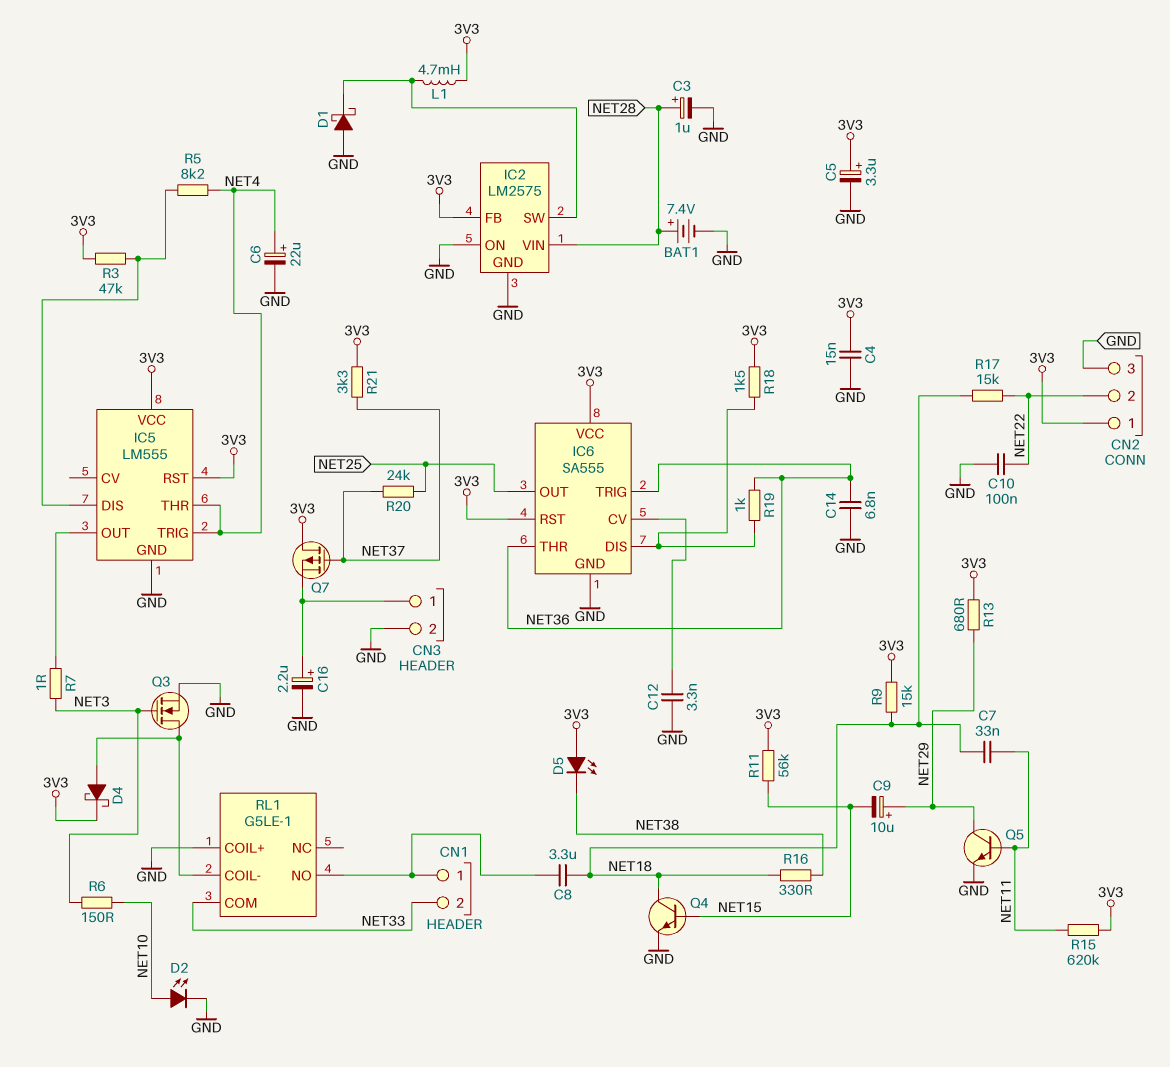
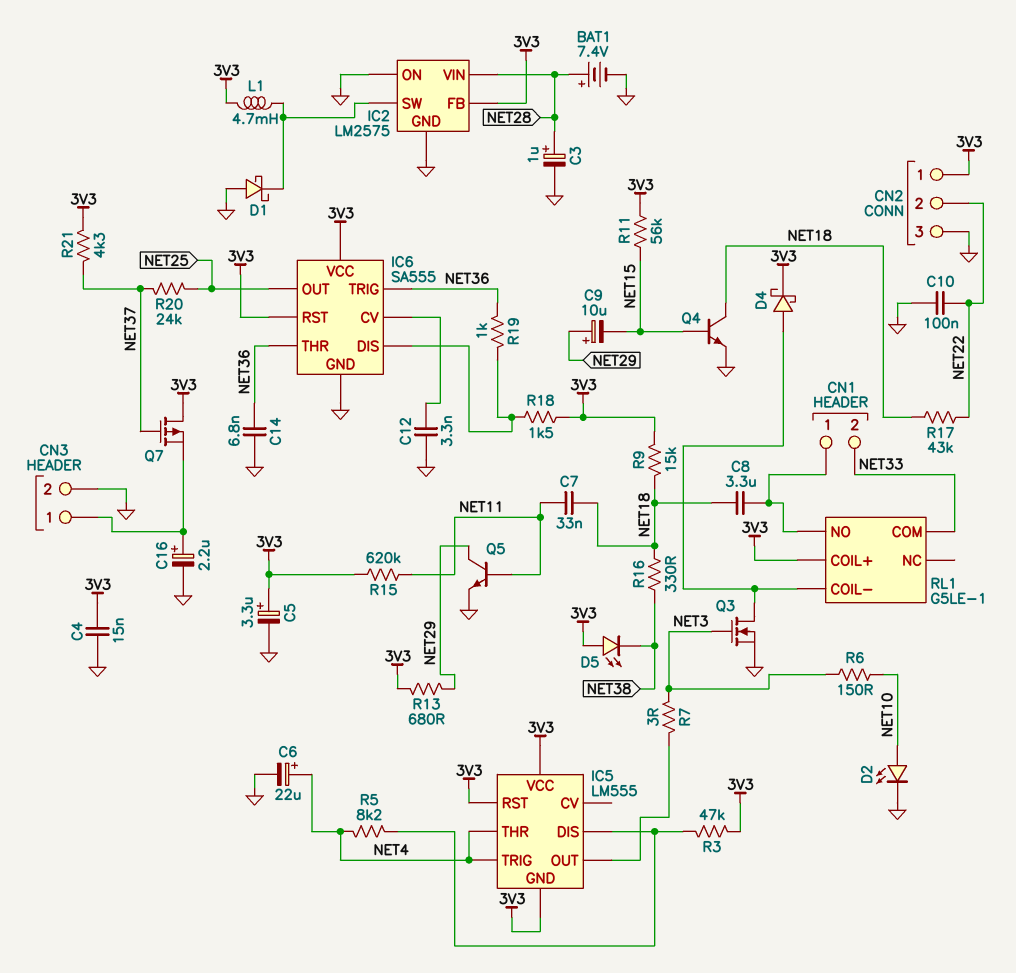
IC5 pin GND: GND -> 3V3
R7: 1 (IC5/OUT, NET3) -> 3 (IC5/OUT, NET3)
R17: 15k (NET18, NET22) -> 43k (NET18, NET22)
R21: 3.3k (3V3, NET37) -> 4.3k (3V3, NET37)
RL1 pin COIL+: GND -> 3V3

